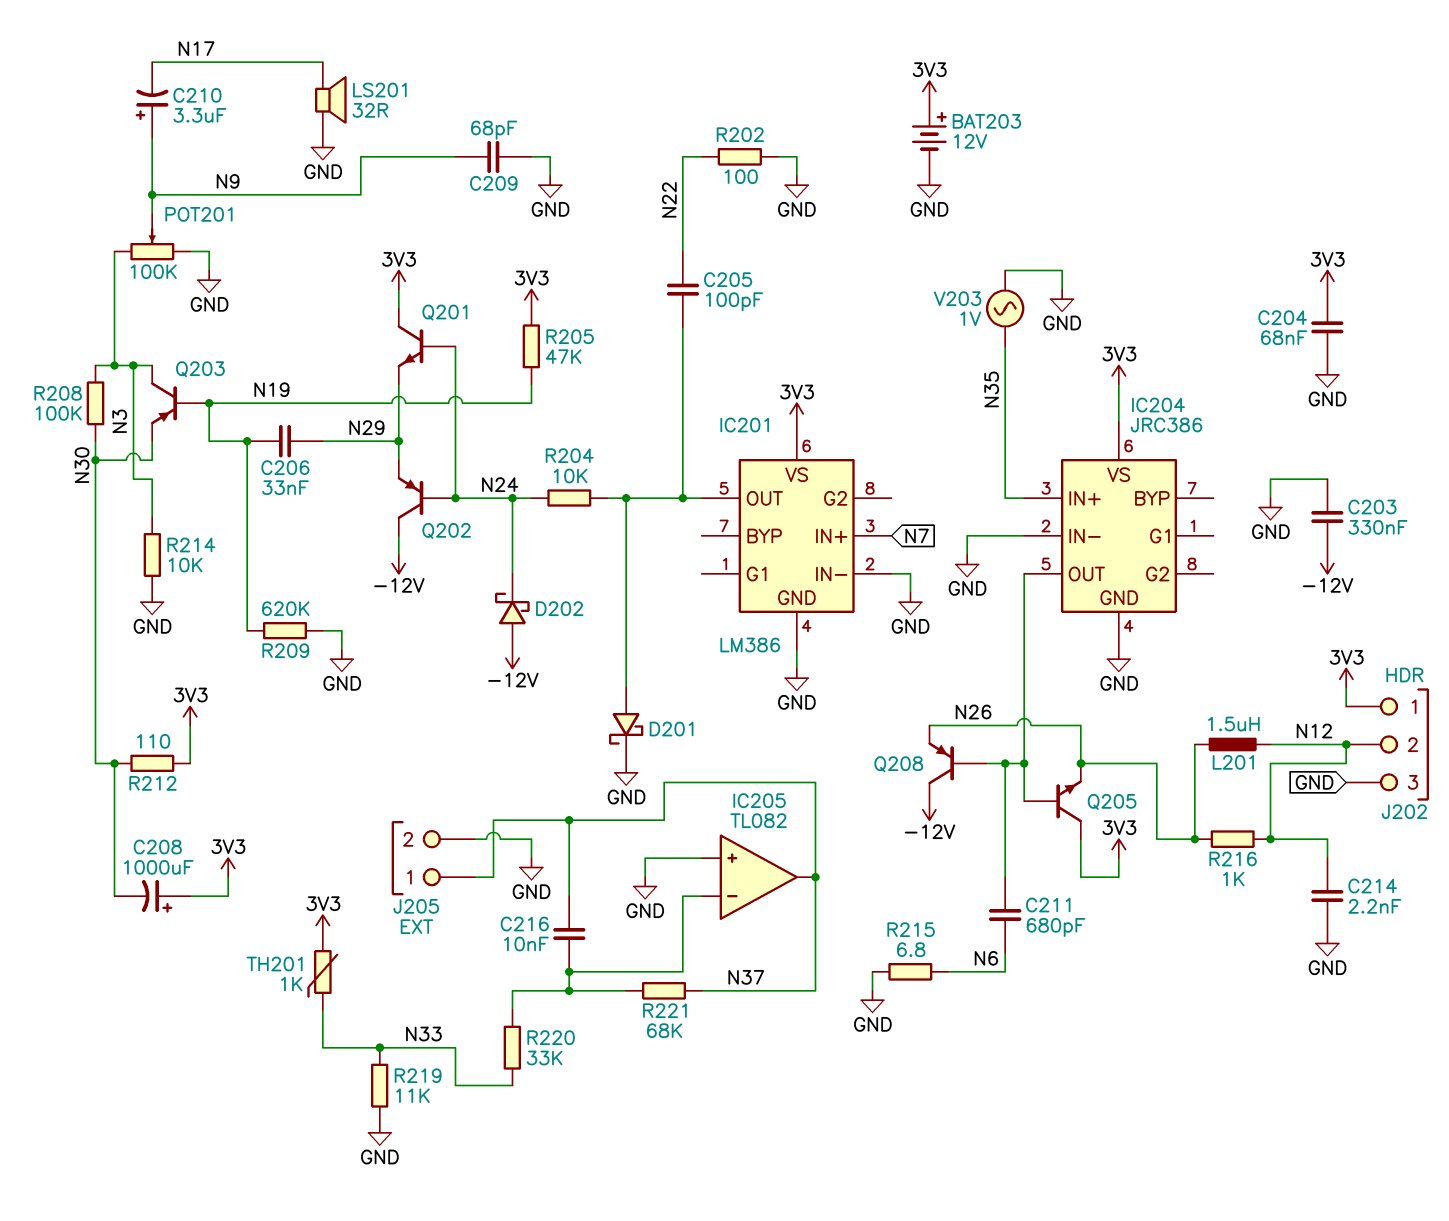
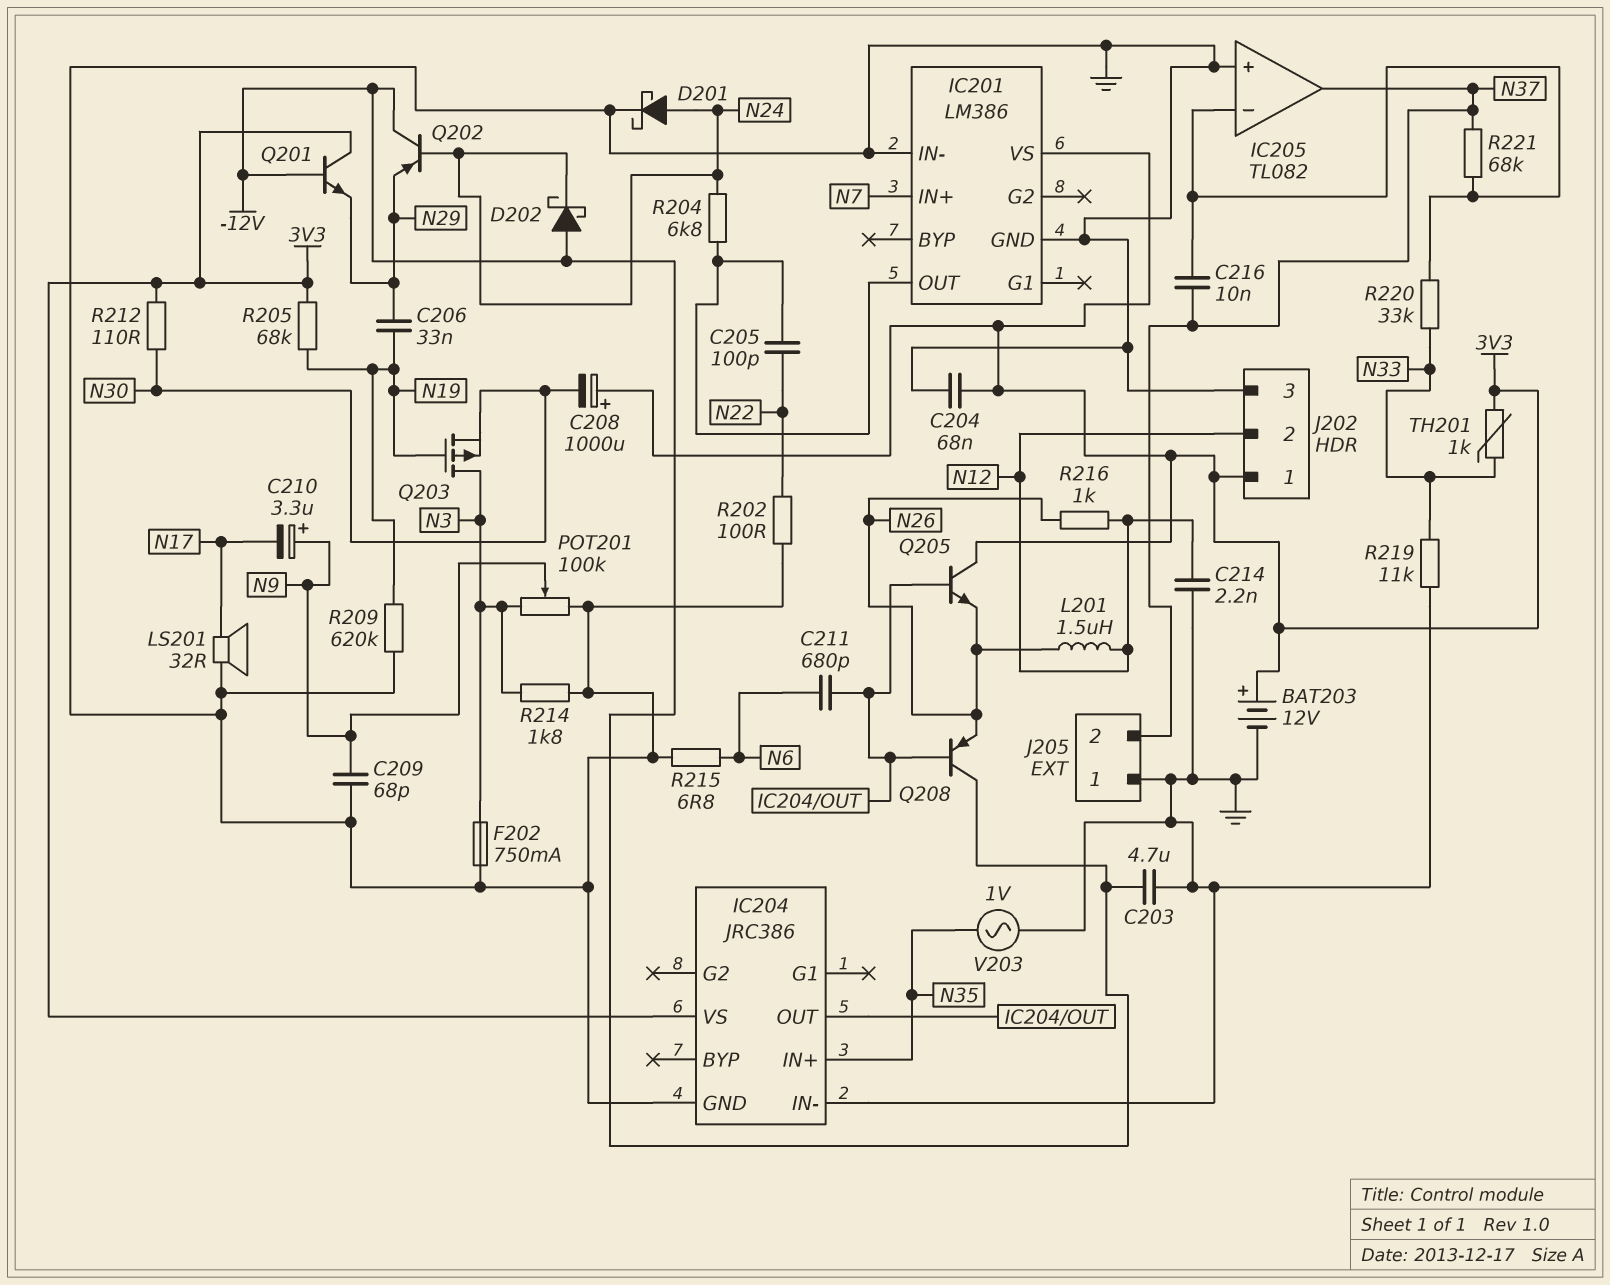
C203: 330nF (-12V, GND) -> 4.7uF (-12V, GND)
D201: schottky (A IC201/OUT, K GND) -> schottky (A N24, K GND)
F202: none -> 750mA (GND, N3)
J205 pin 1: N37 -> GND
J205 pin 2: GND -> N37
Q201: NPN (B N24, C 3V3, E N29) -> NPN (B -12V, C 3V3, E N29)
Q203: PNP (B N19, C N3, E N30) -> PMOS (G N19, D N3, S N30)
R204: 10k (IC201/OUT, N24) -> 6.8k (IC201/OUT, N24)
R205: 47k (3V3, N19) -> 68k (3V3, N19)
R208: 100k (N3, N30) -> none
R214: 10k (GND, N3) -> 1.8k (GND, N3)

